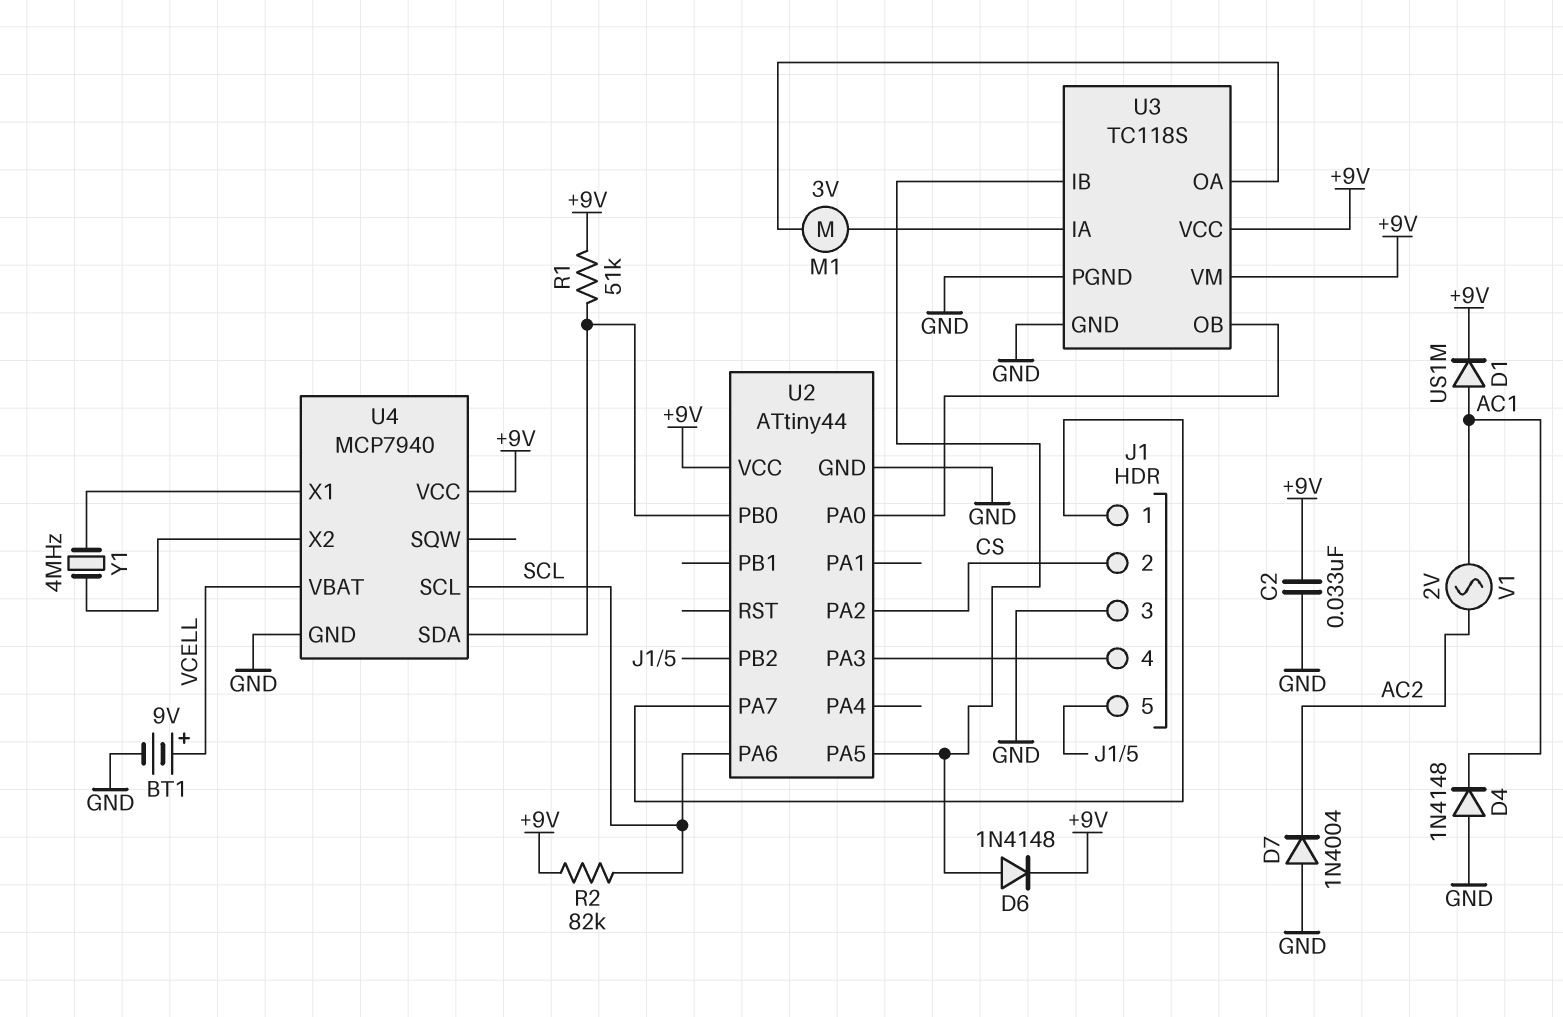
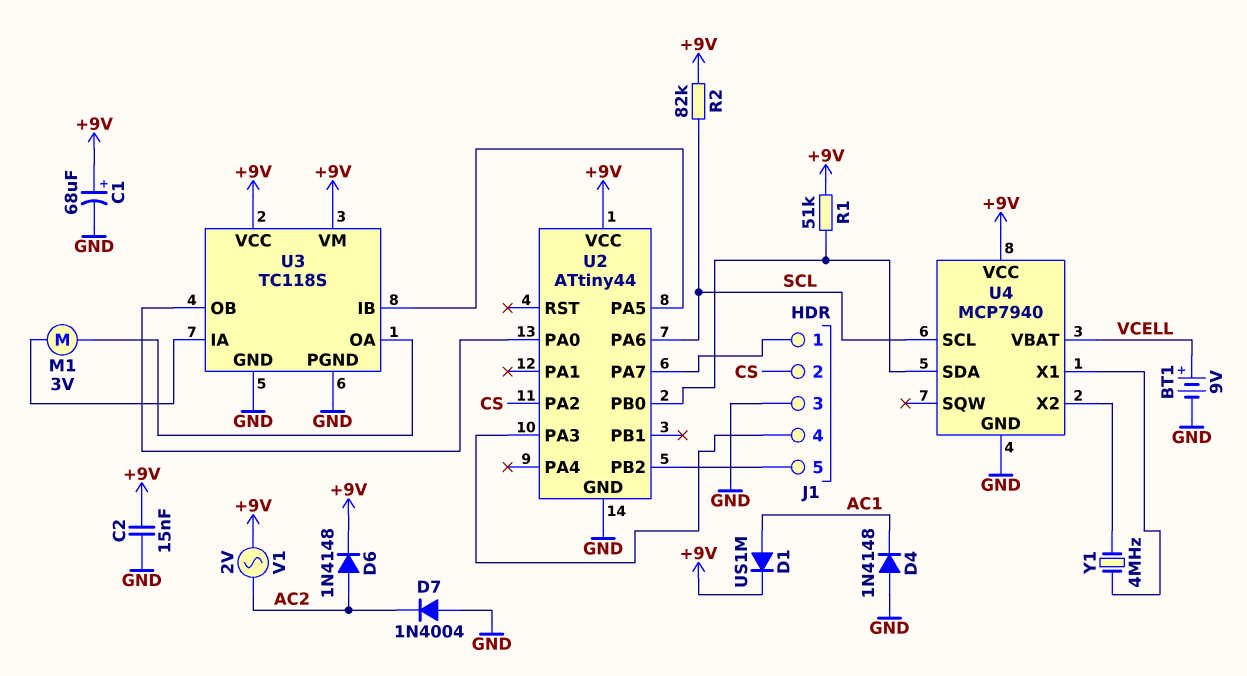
C1: none -> 68uF (plus +9V, minus GND)
C2: 33nF (+9V, GND) -> 15nF (+9V, GND)
D6: diode 1N4148 (A U2/PA5, K +9V) -> diode 1N4148 (A AC2, K +9V)
V1: AC 2V (AC1, AC2) -> AC 2V (+9V, AC2)

